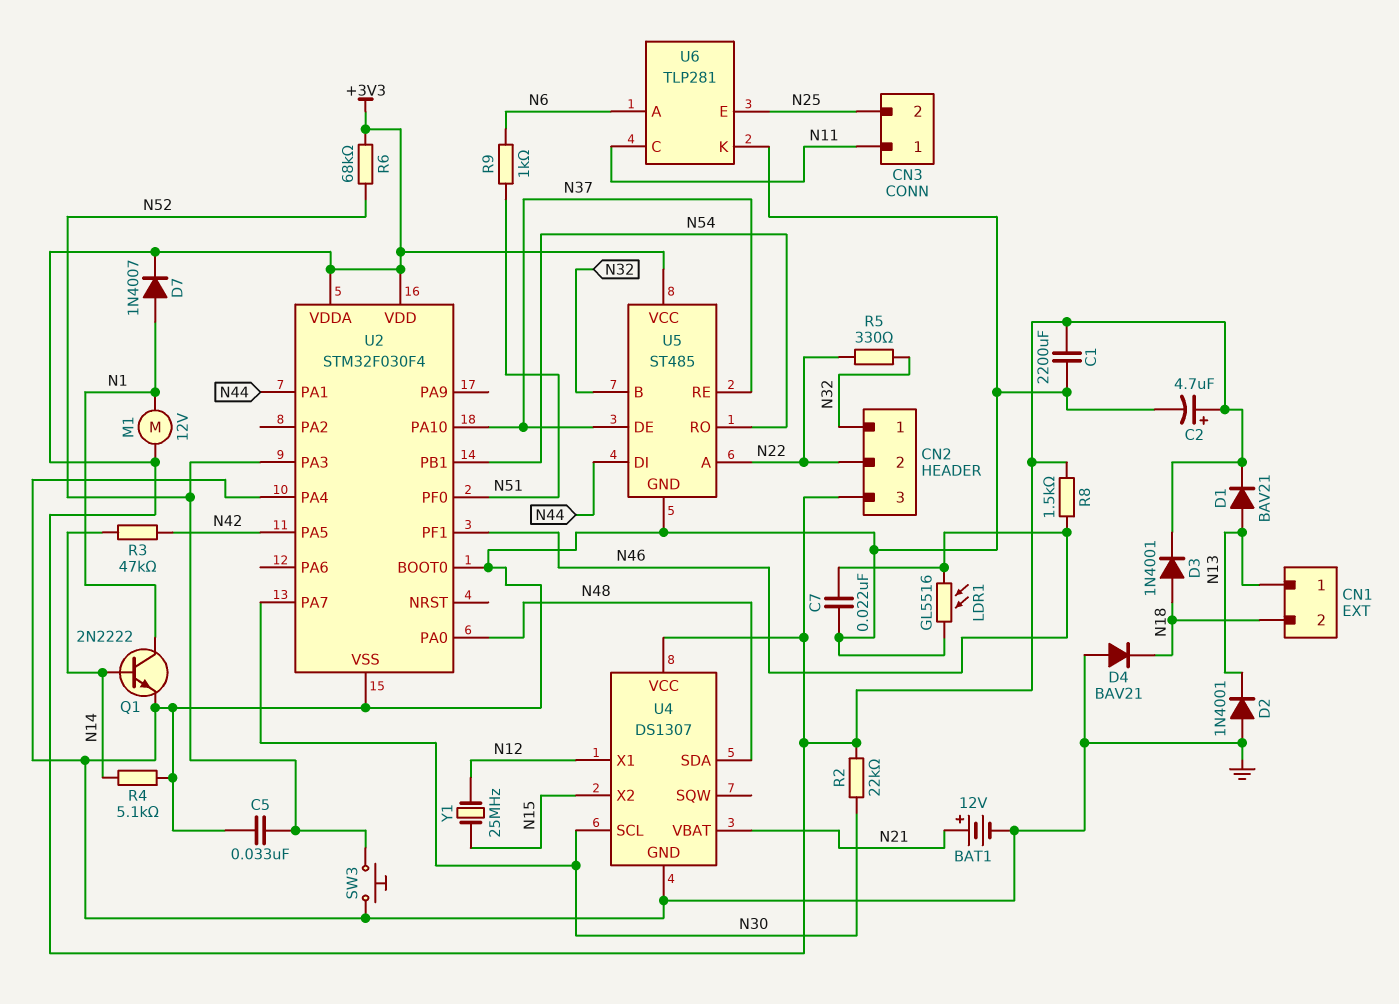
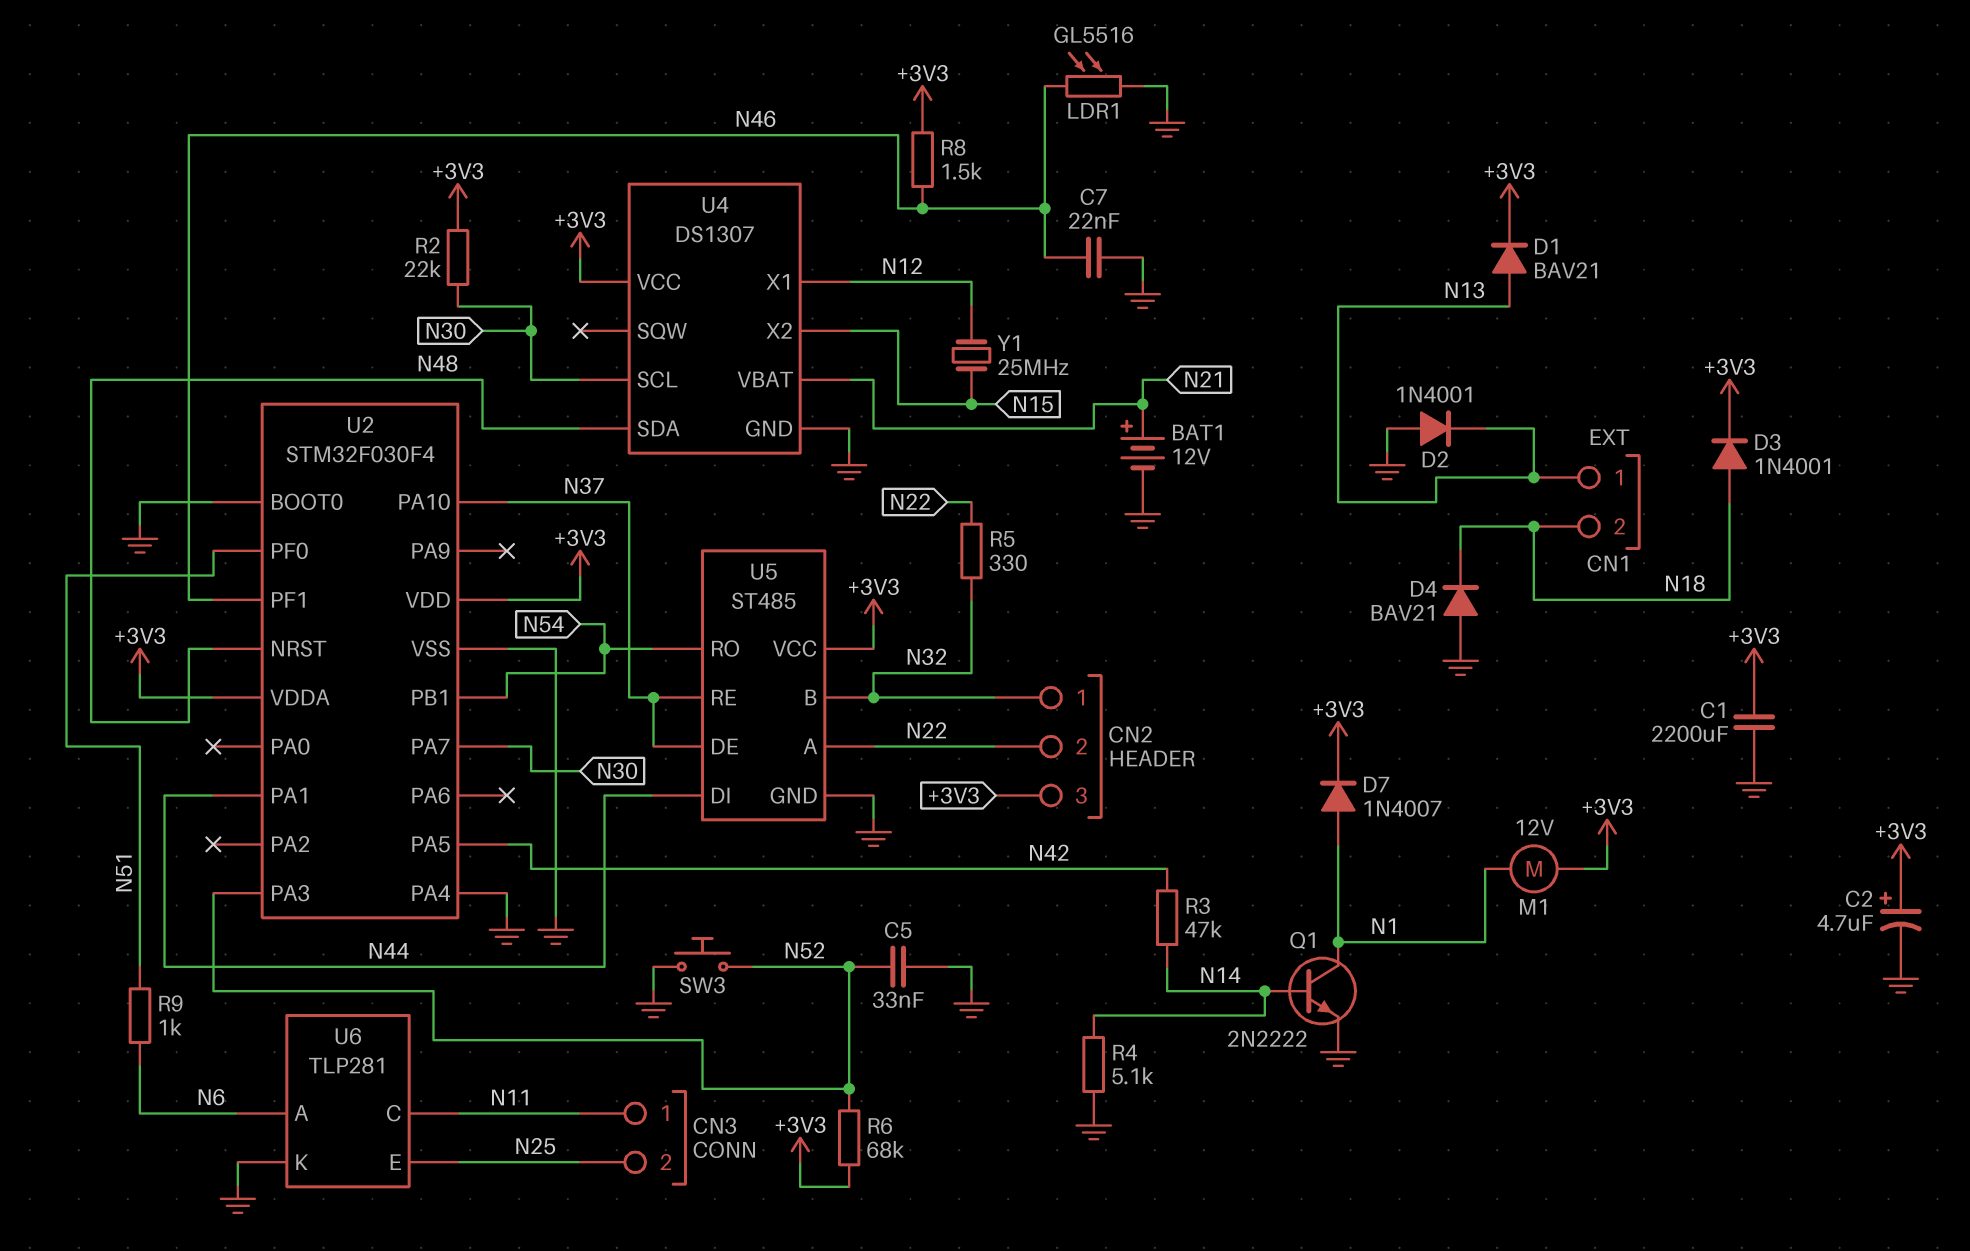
U2 pin NRST: none -> N48
U2 pin PA0: N48 -> none

